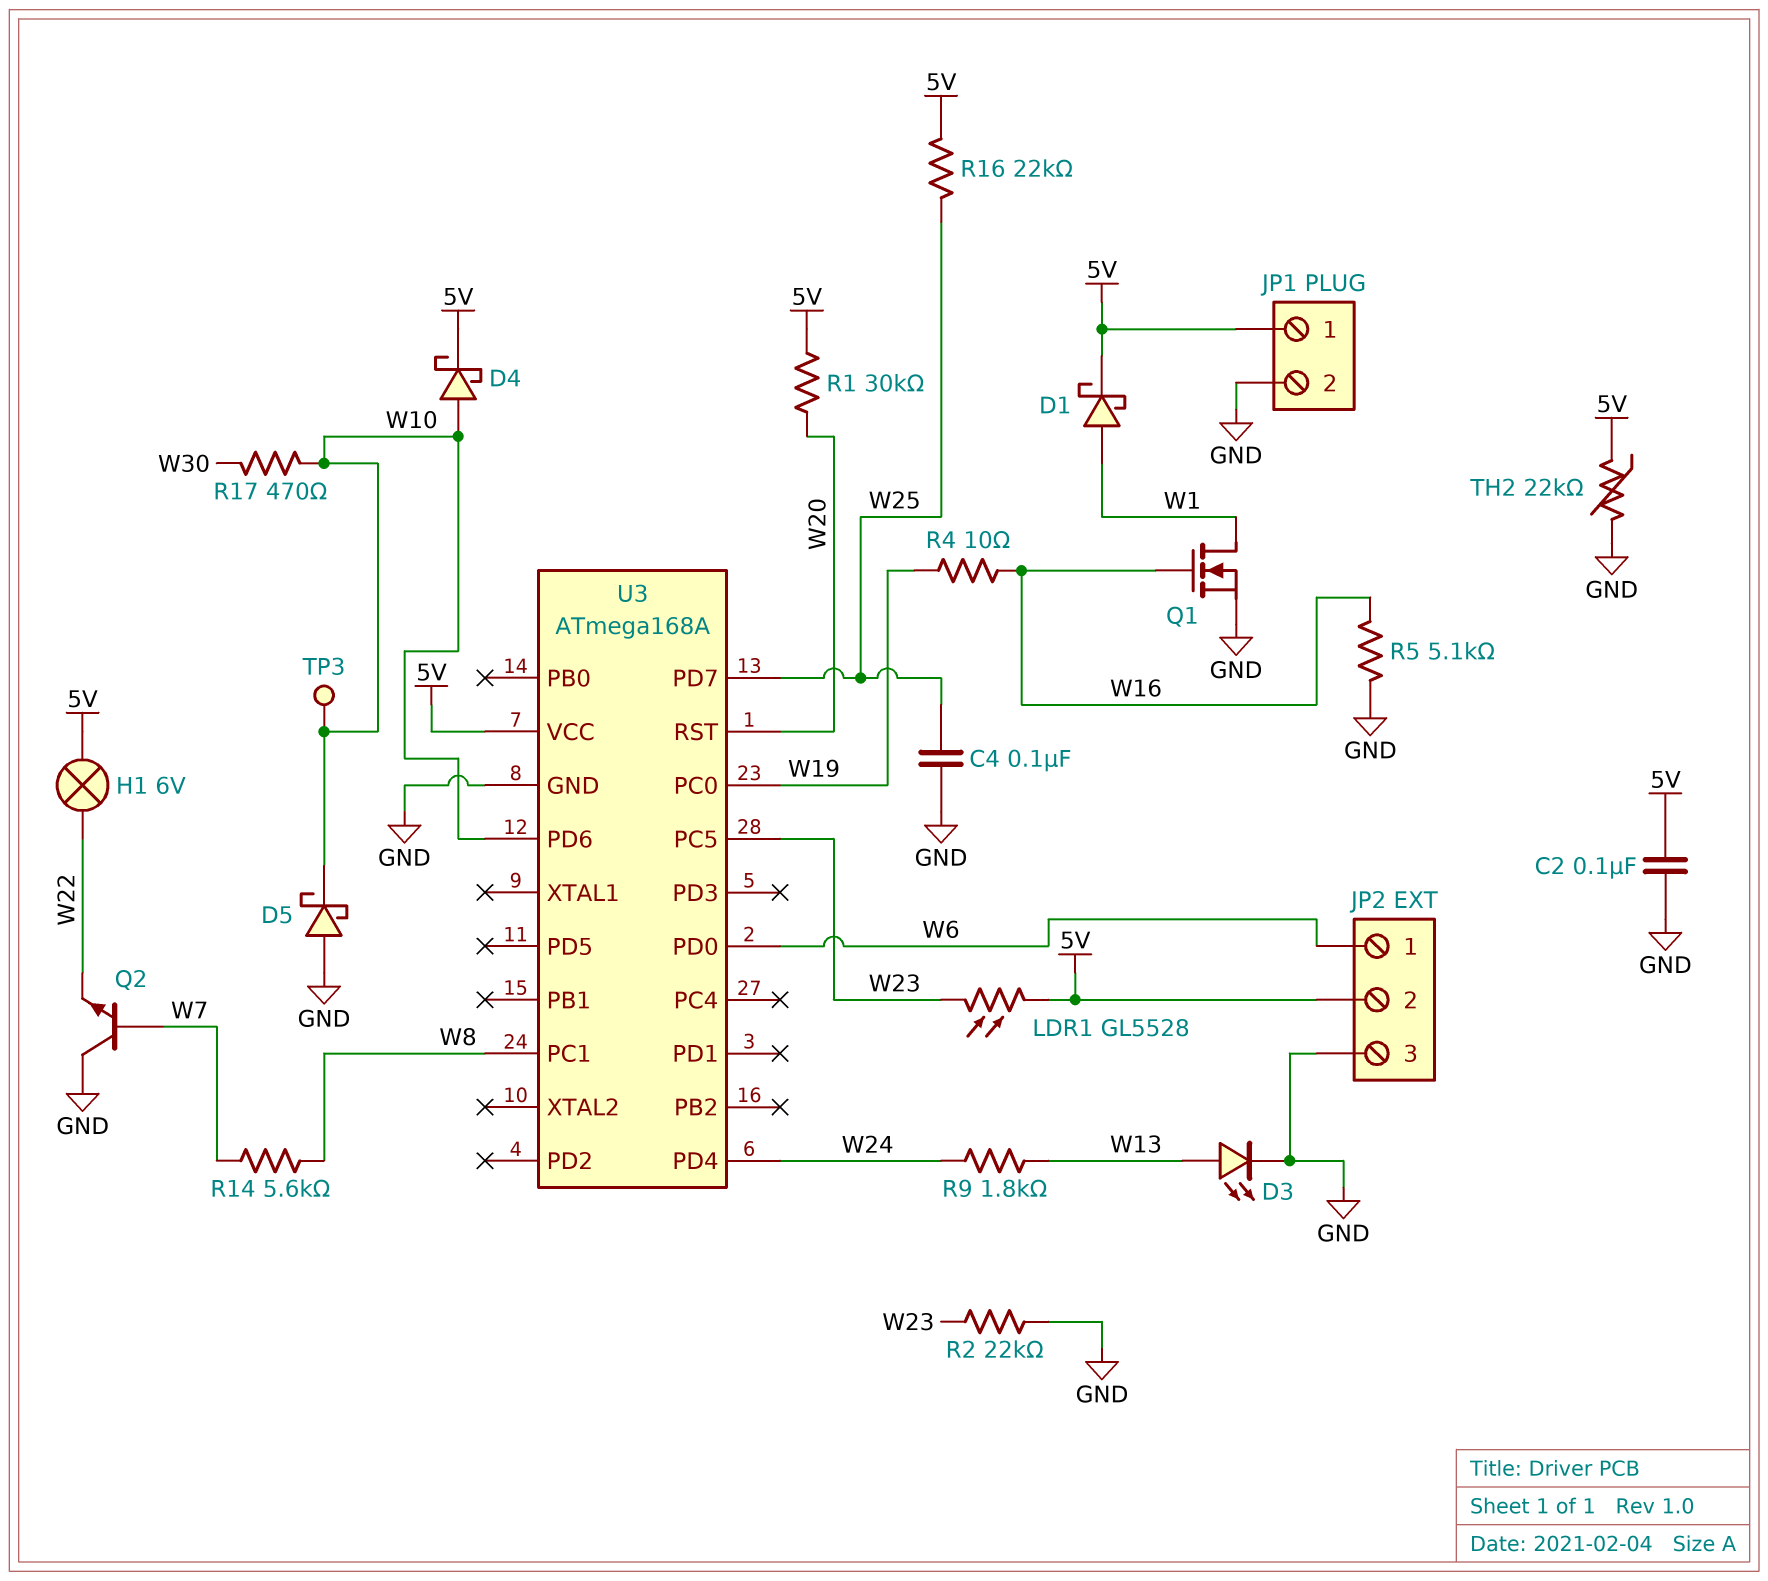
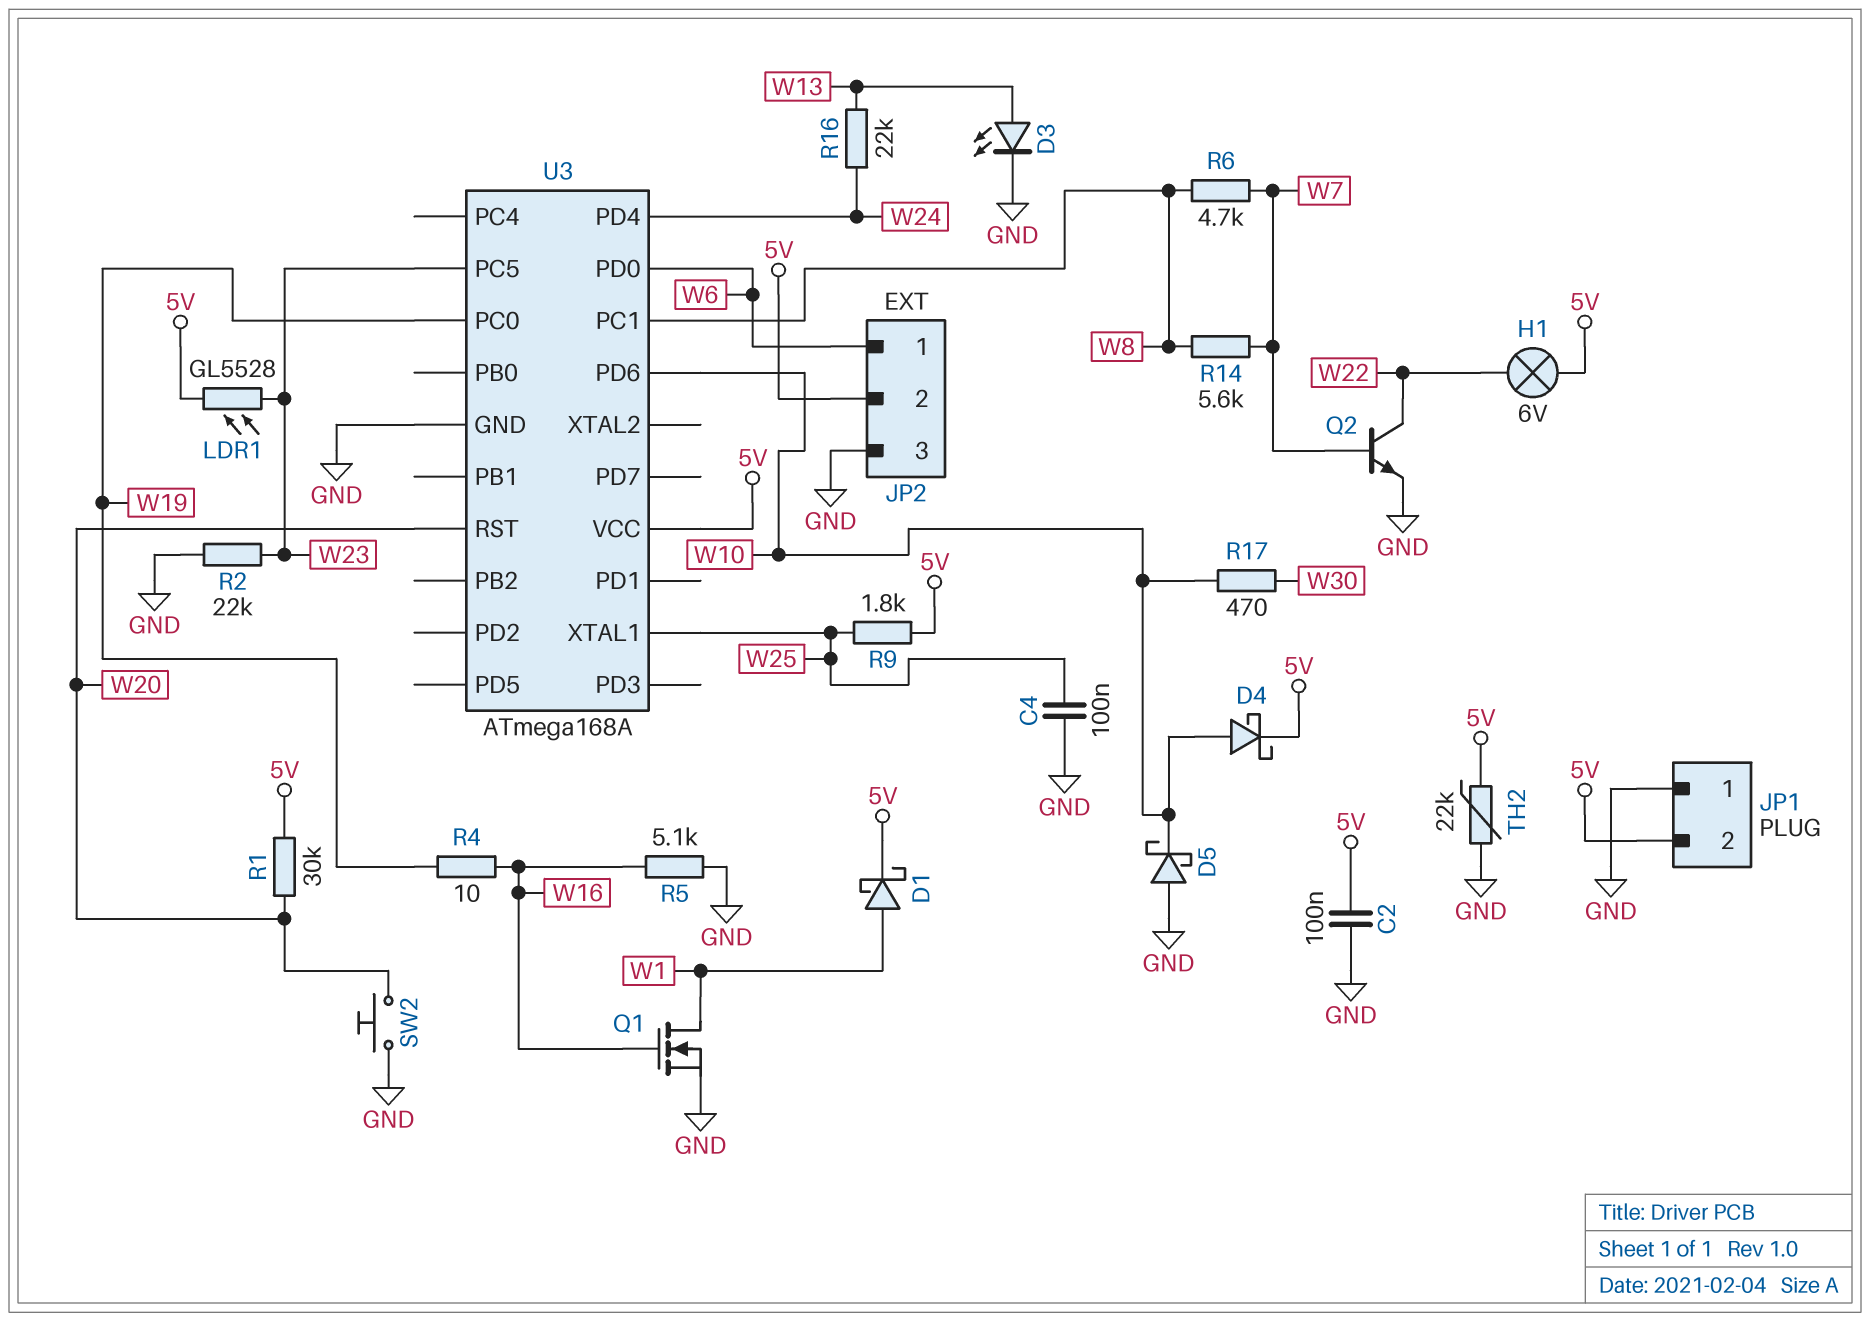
JP1 pin 1: 5V -> GND
JP1 pin 2: GND -> 5V
Q2: NPN (B W7, C GND, E W22) -> NPN (B W7, C W22, E GND)
R6: none -> 4.7k (W7, W8)
R9: 1.8k (W13, W24) -> 1.8k (5V, W25)
R16: 22k (5V, W25) -> 22k (W13, W24)
SW2: none -> button (GND, W20)
TP3: test point (W10) -> none
U3 pin PD7: W25 -> none
U3 pin XTAL1: none -> W25

